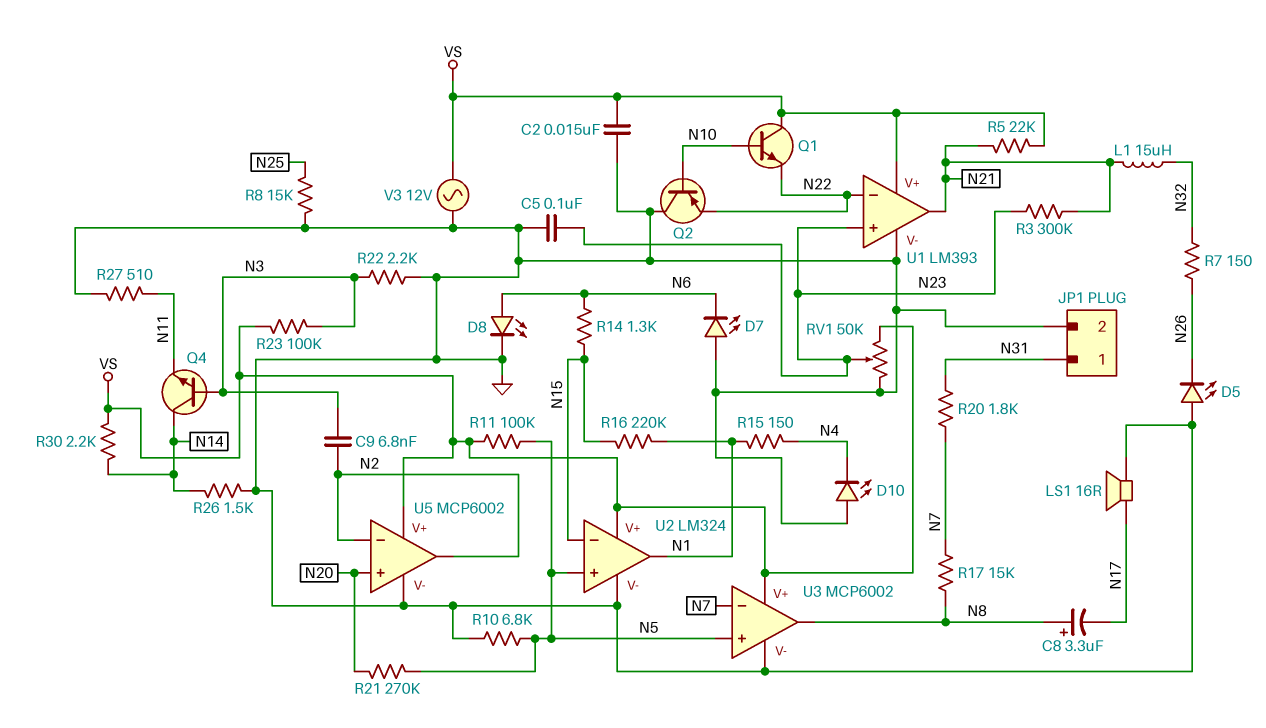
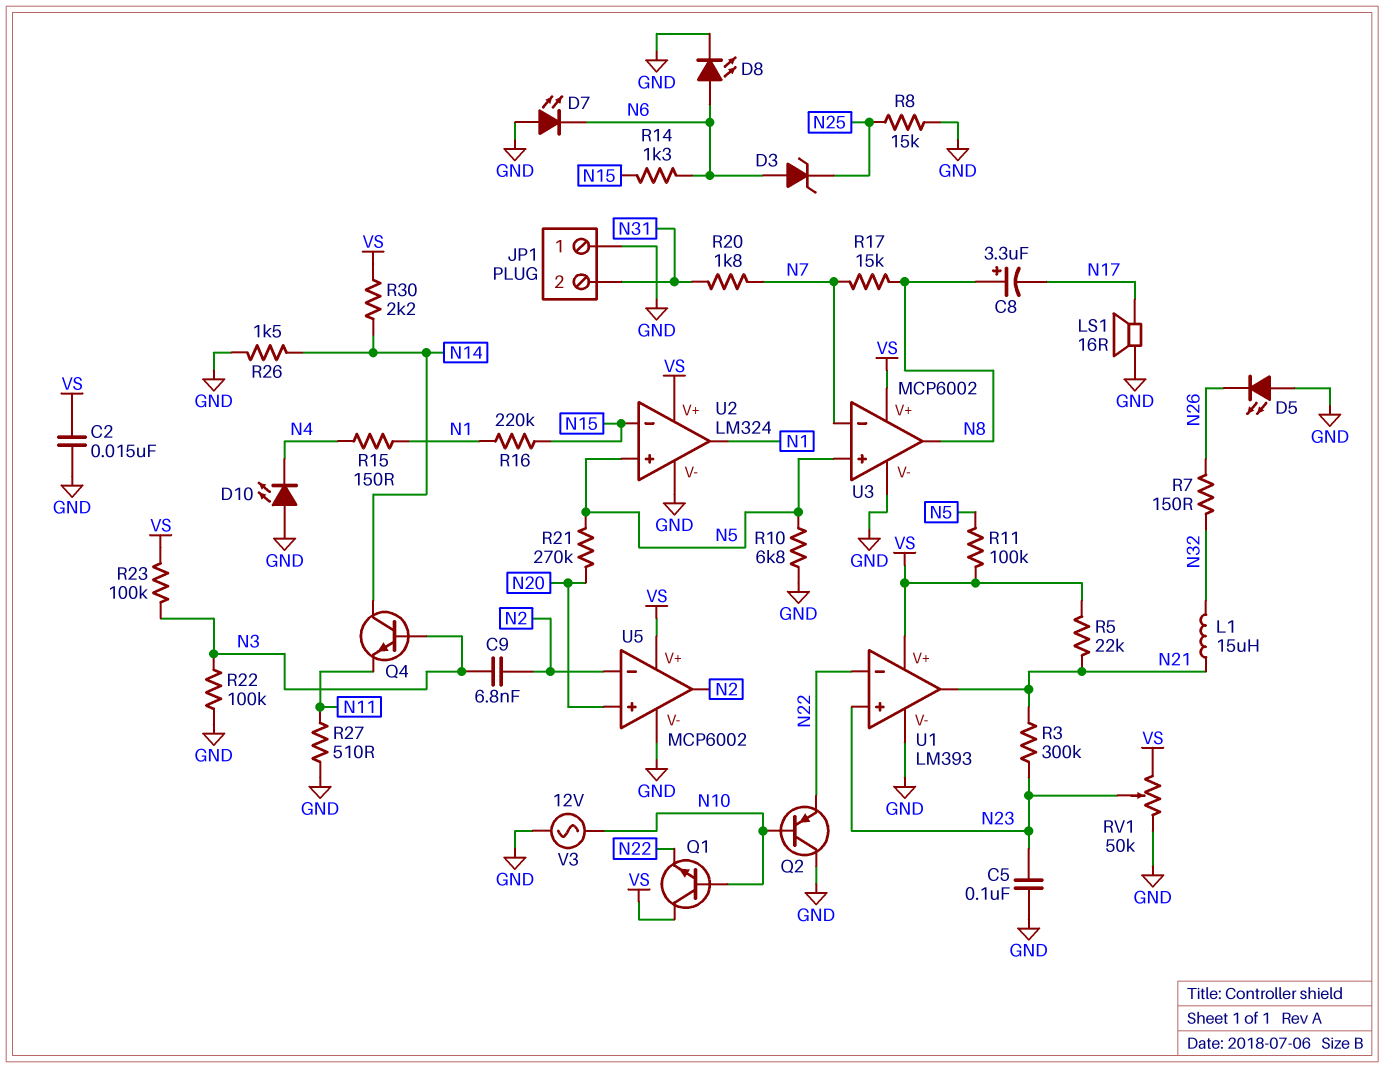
D3: none -> zener (A N6, K N25)
JP1 pin 1: N31 -> GND
JP1 pin 2: GND -> N31
R22: 2.2k (GND, N3) -> 100k (GND, N3)
V3: AC 12V (GND, VS) -> AC 12V (GND, N10)

